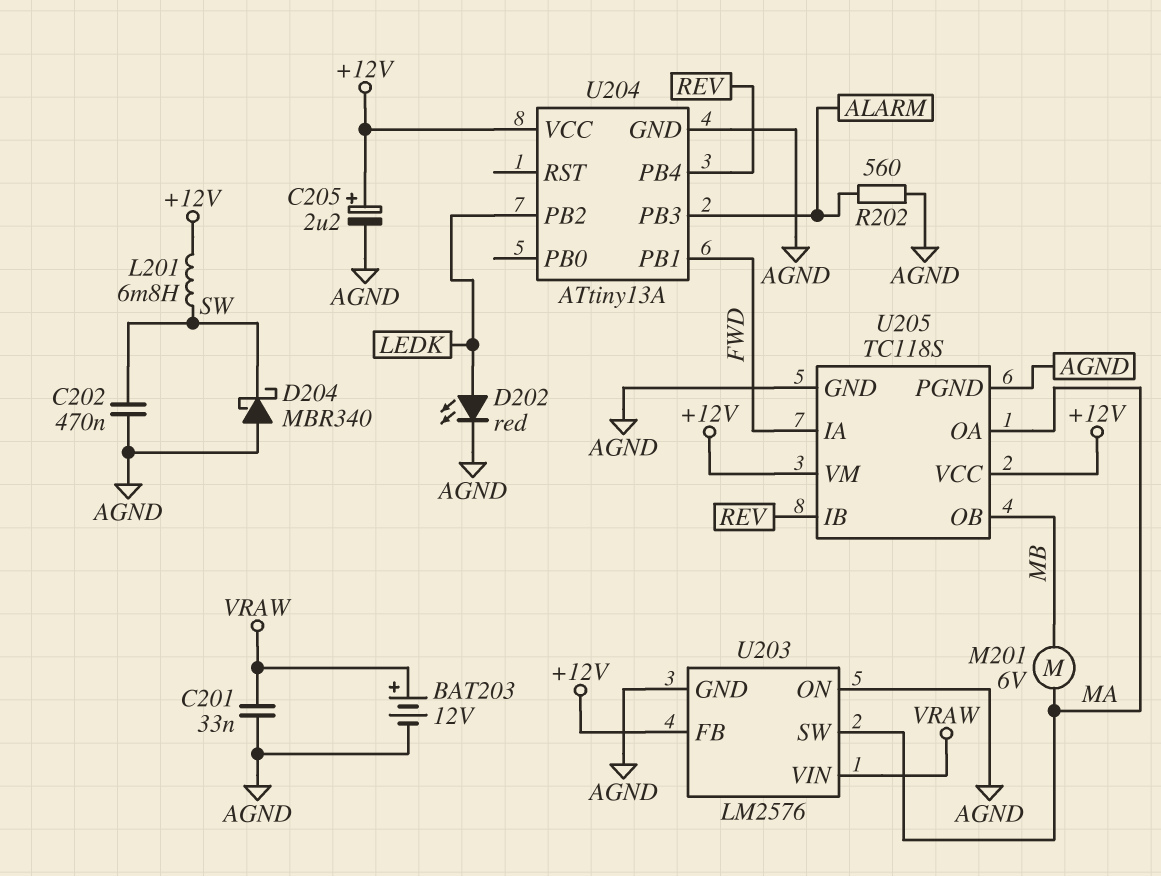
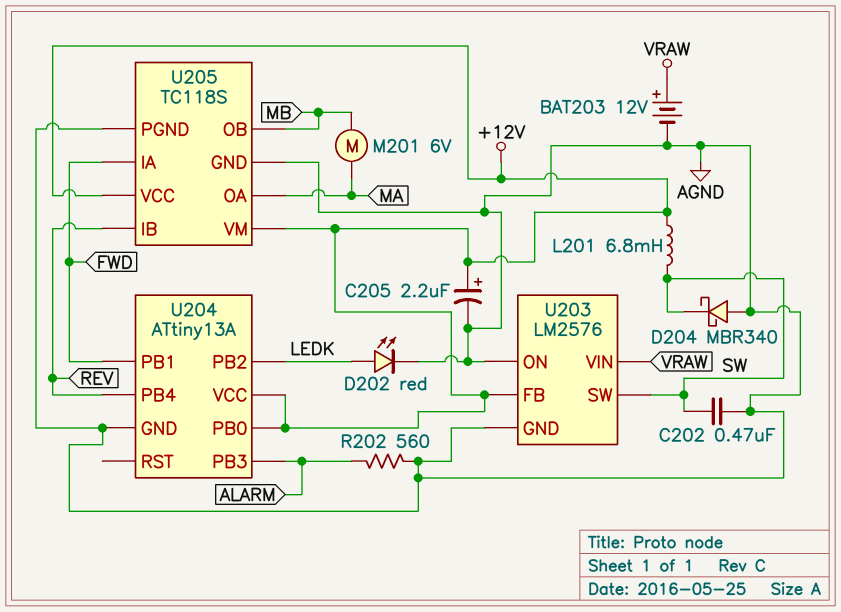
C201: 33nF (AGND, VRAW) -> none
U203 pin SW: MA -> SW
U204 pin PB0: none -> +12V

